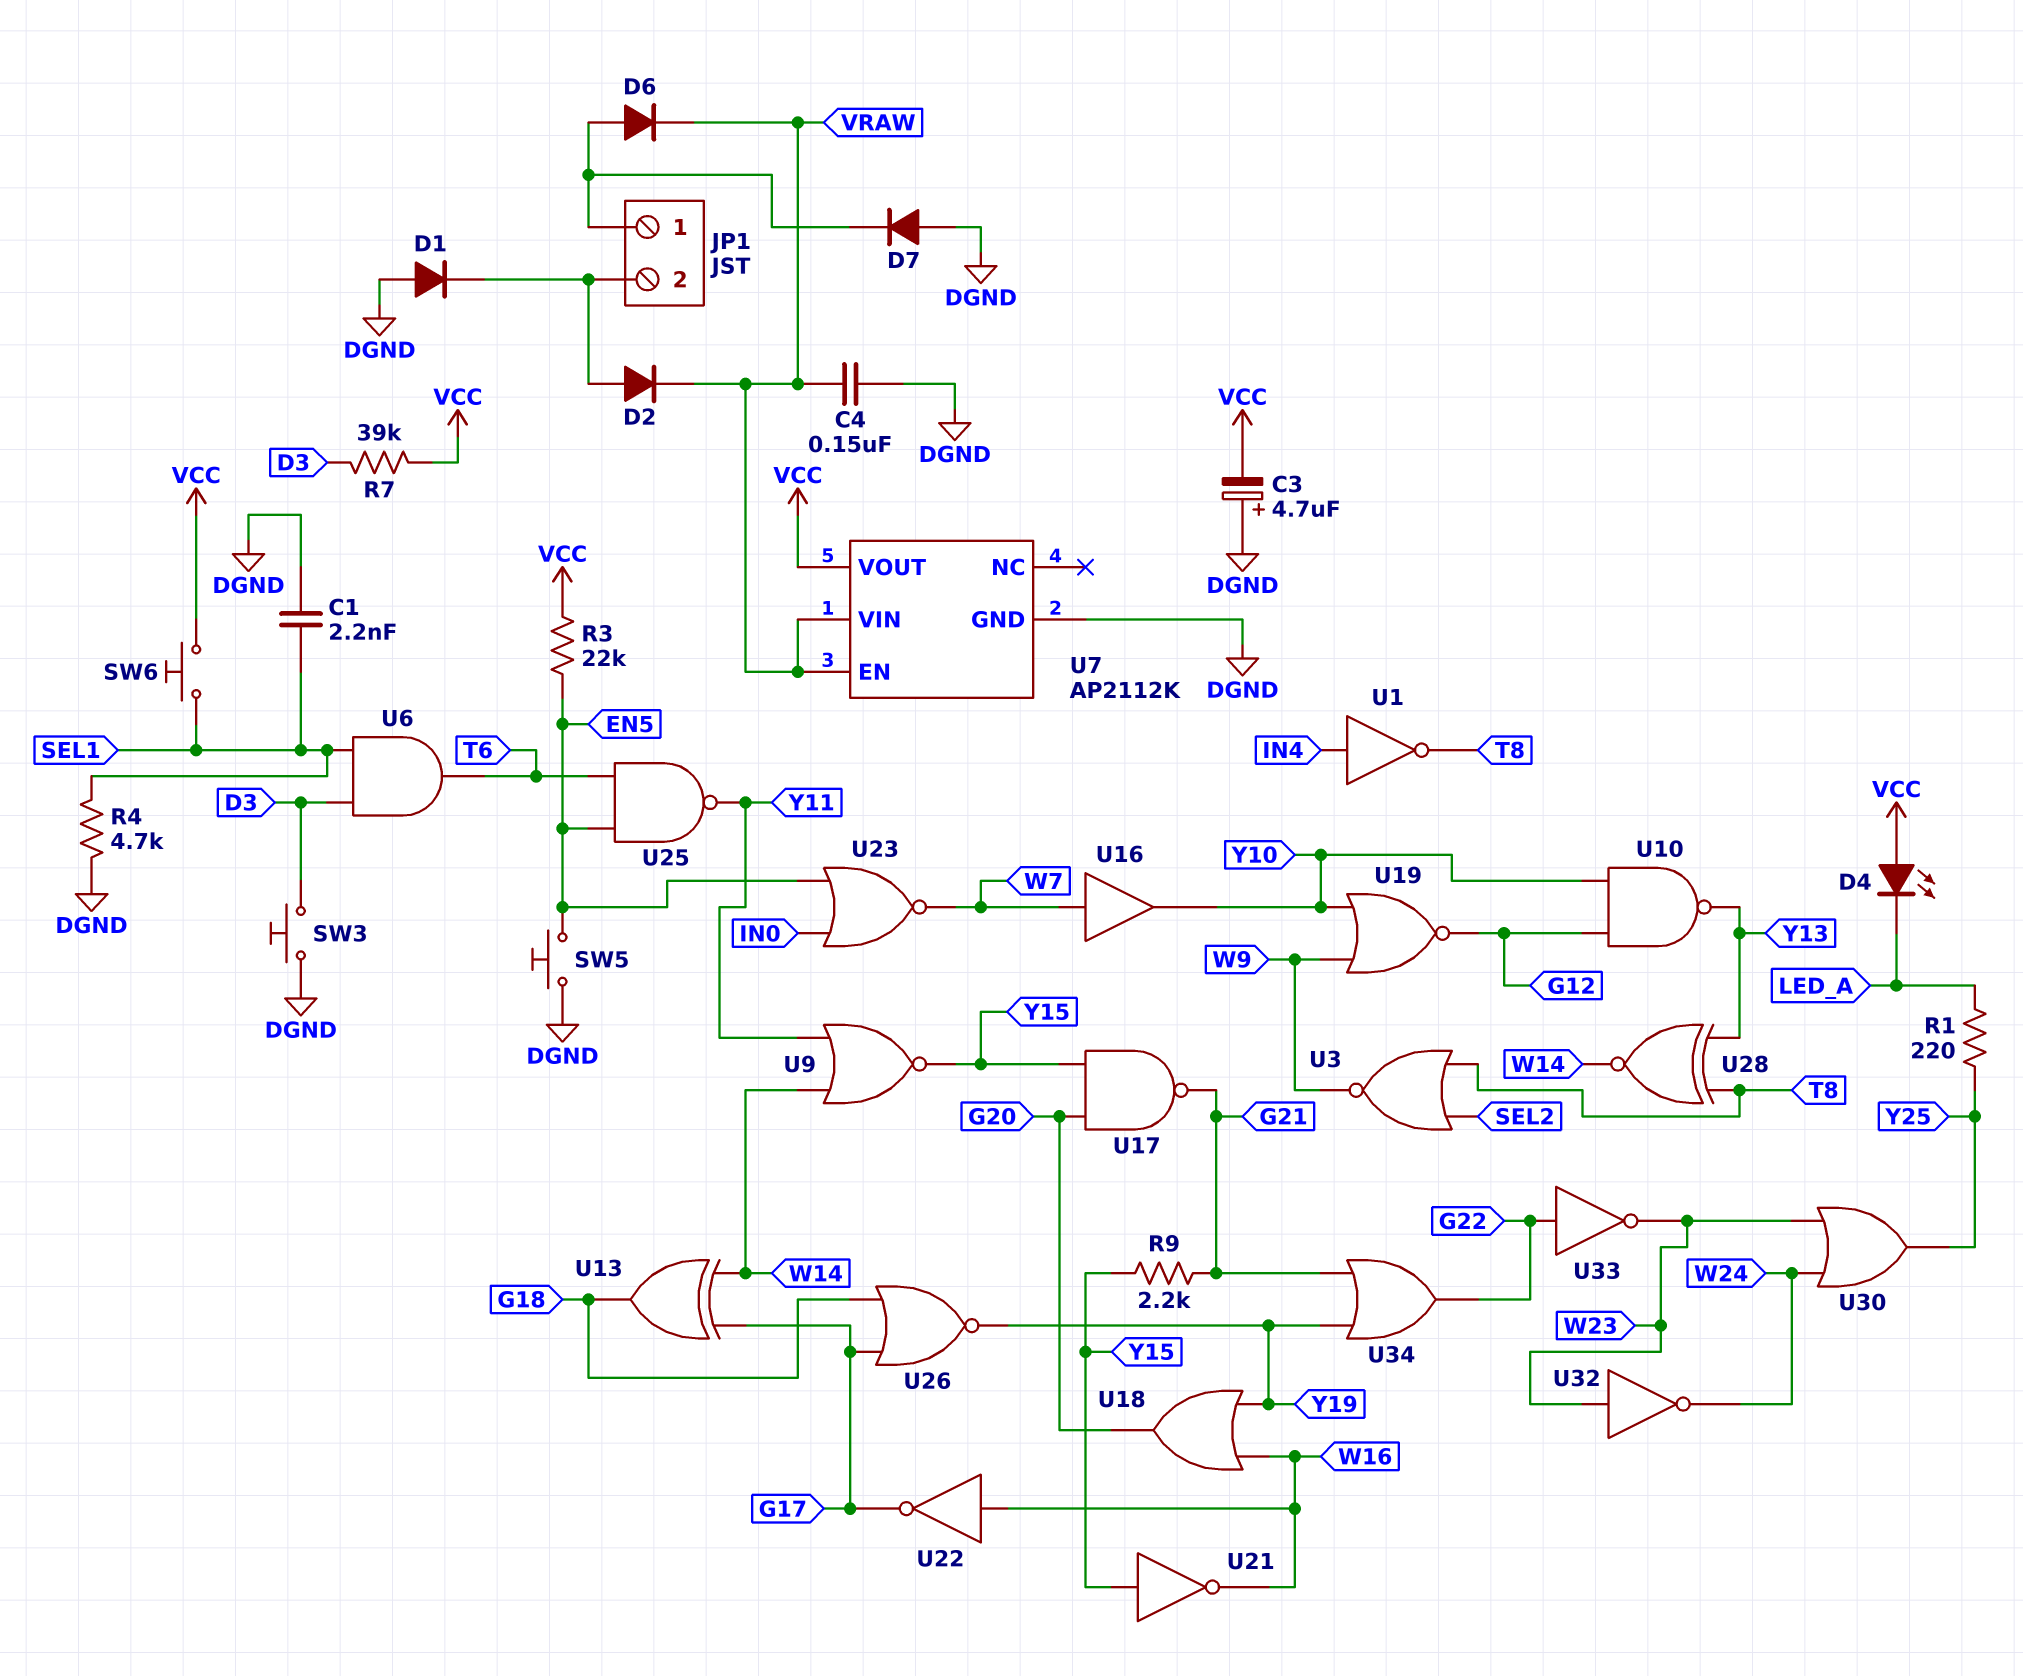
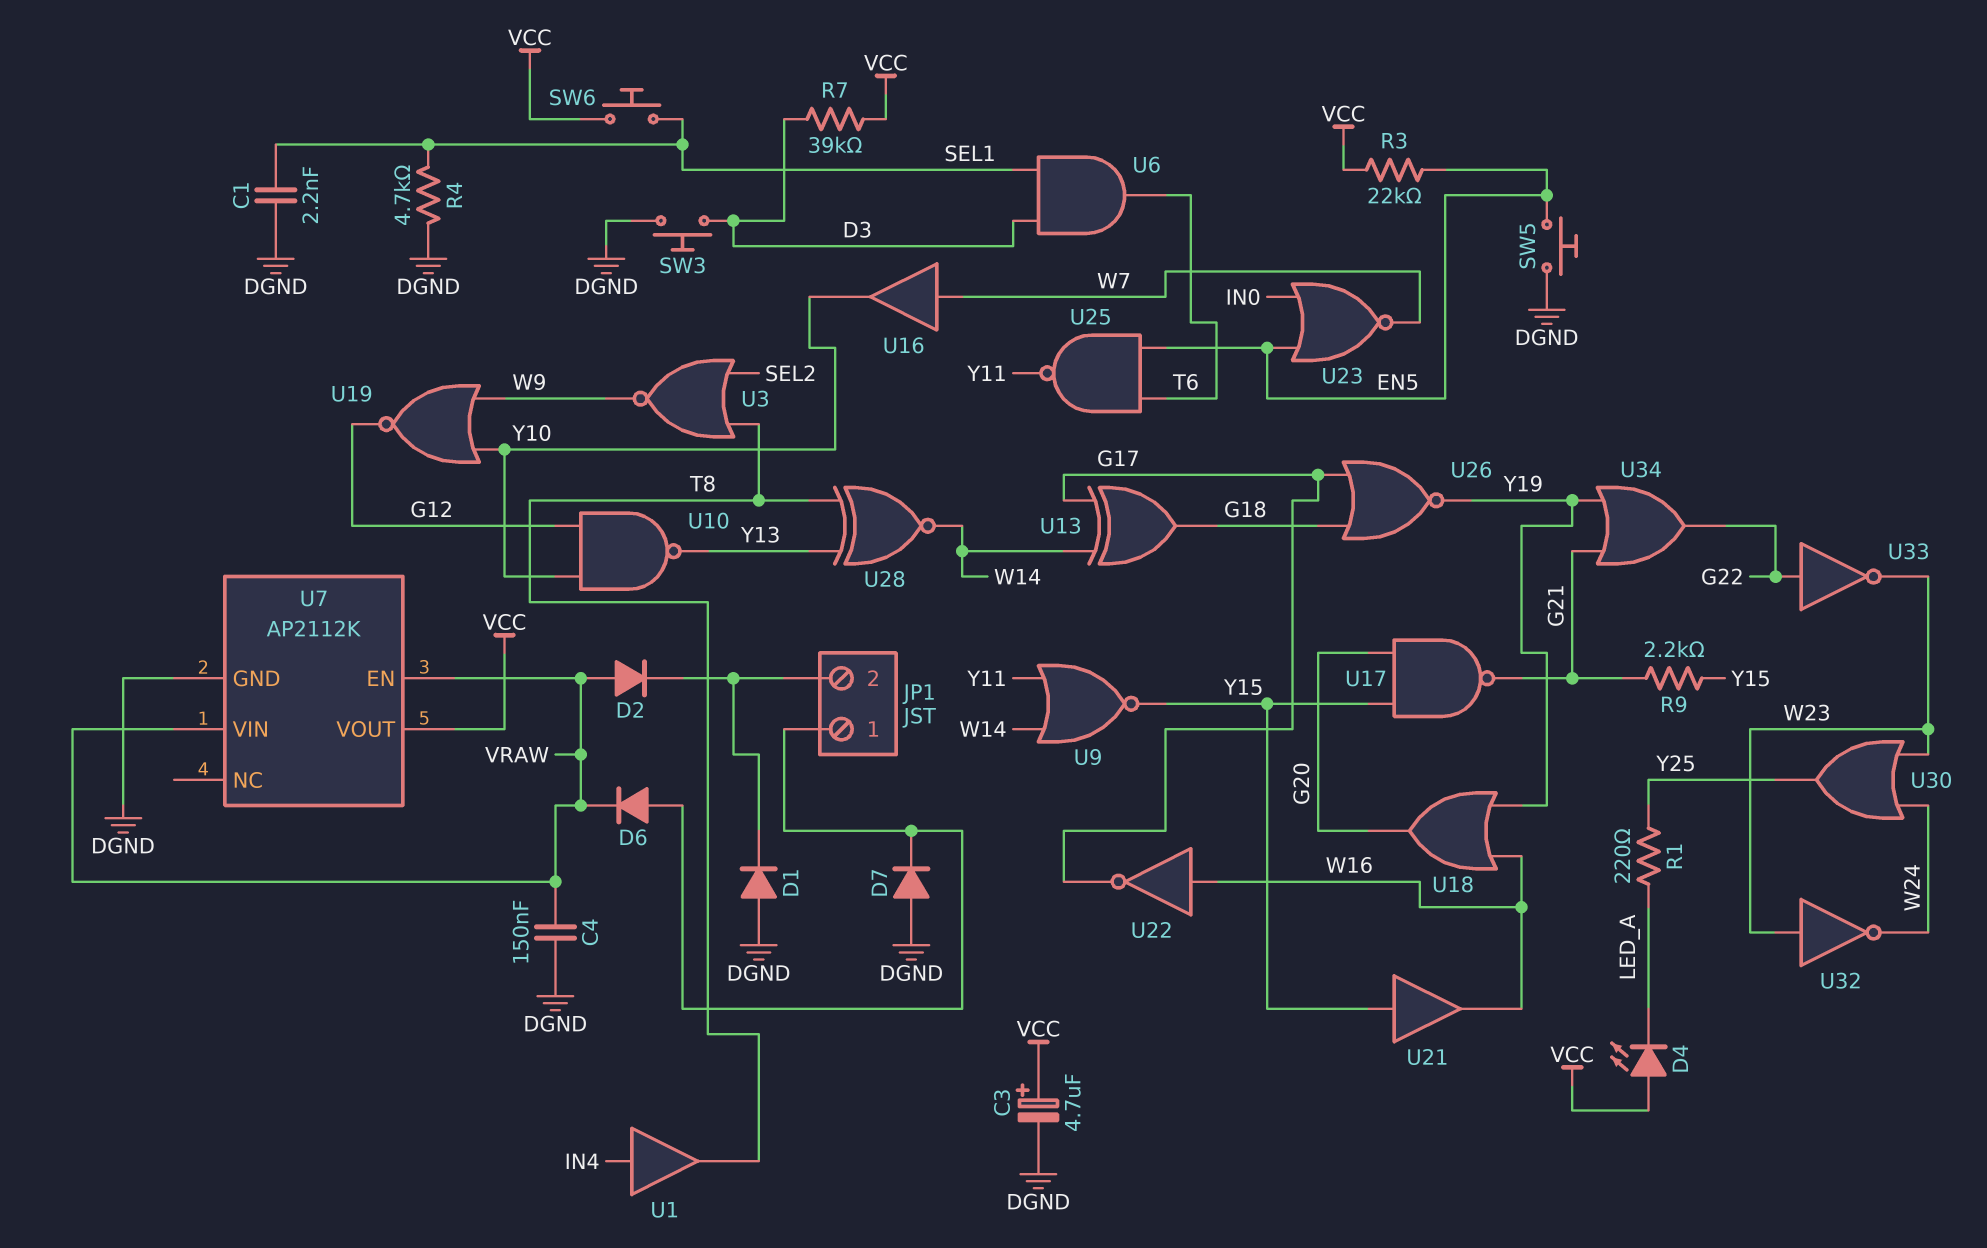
C3: 4.7uF (plus DGND, minus VCC) -> 4.7uF (plus VCC, minus DGND)
D2: diode (A JP1/2, K VRAW) -> diode (A VRAW, K JP1/2)
U1: NOT (in IN4, out T8) -> buffer (in IN4, out T8)
U21: NOT (in Y15, out W16) -> buffer (in Y15, out W16)

